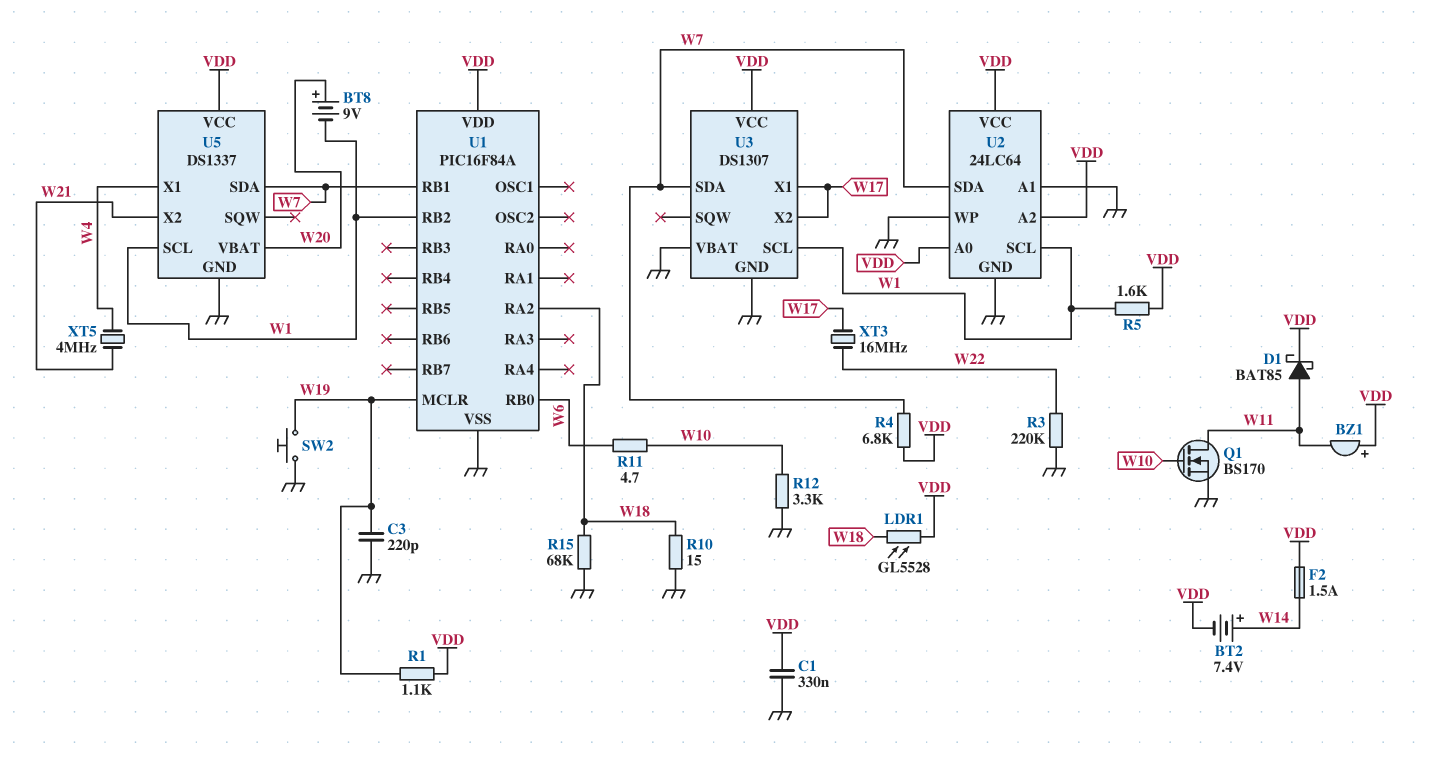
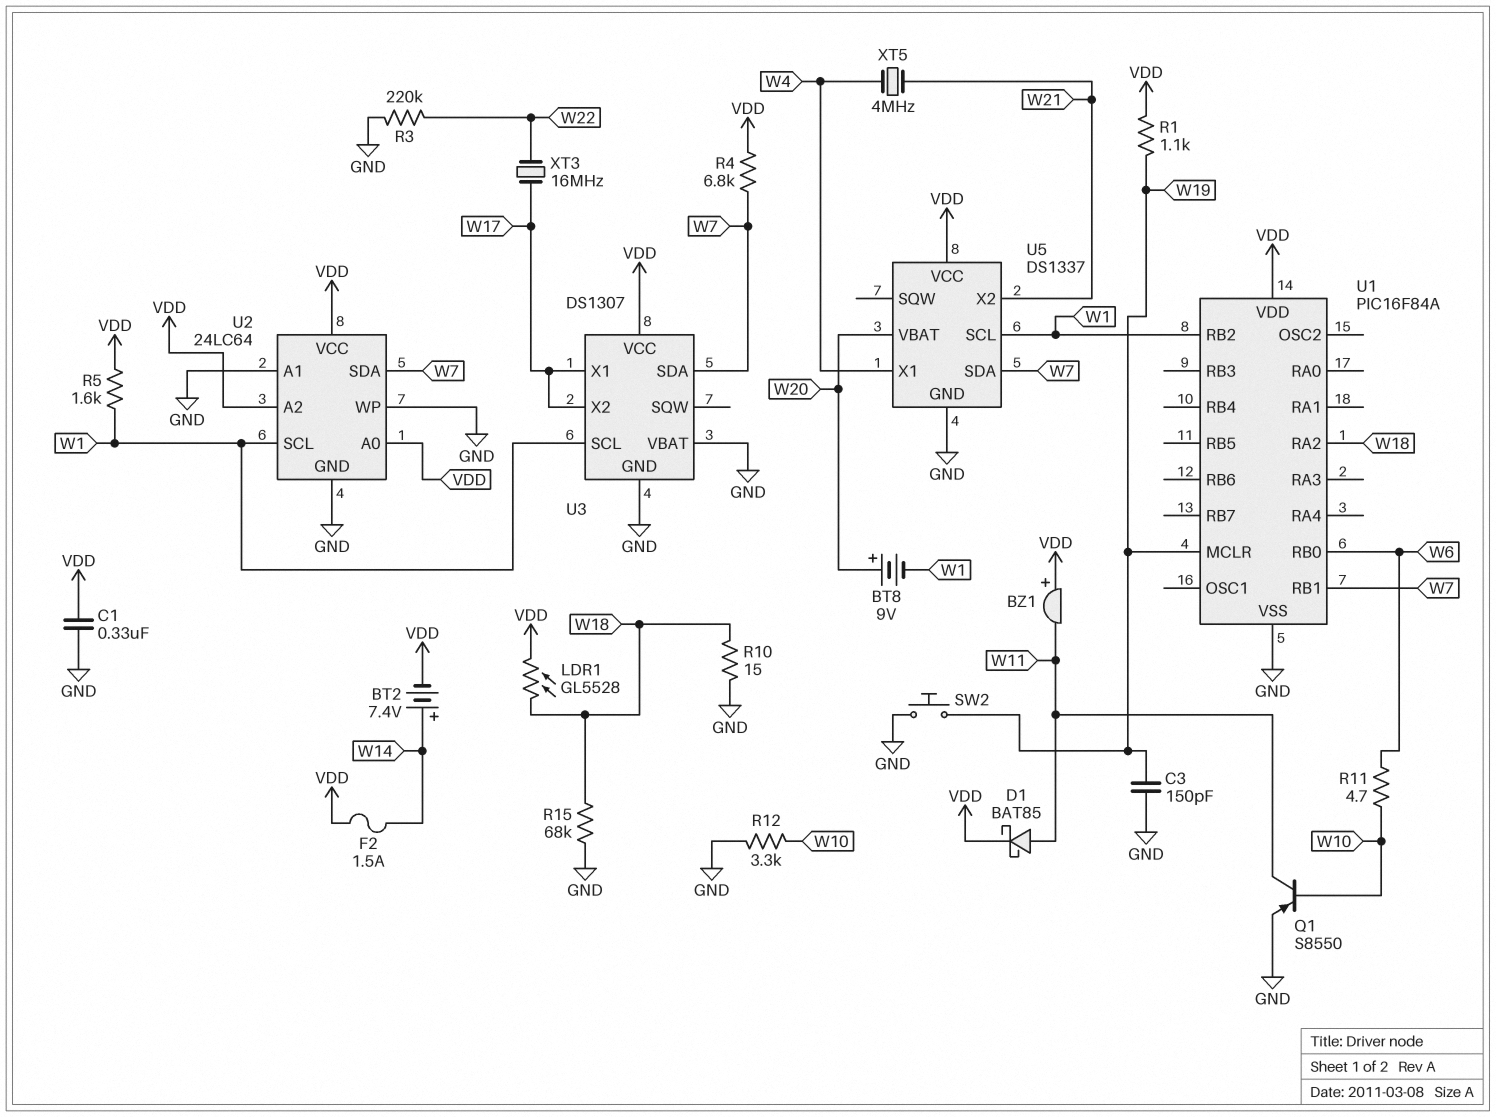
C3: 220pF (GND, W19) -> 150pF (GND, W19)
Q1: NMOS BS170 (G W10, D W11, S GND) -> PNP S8550 (B W10, C W11, E GND)

